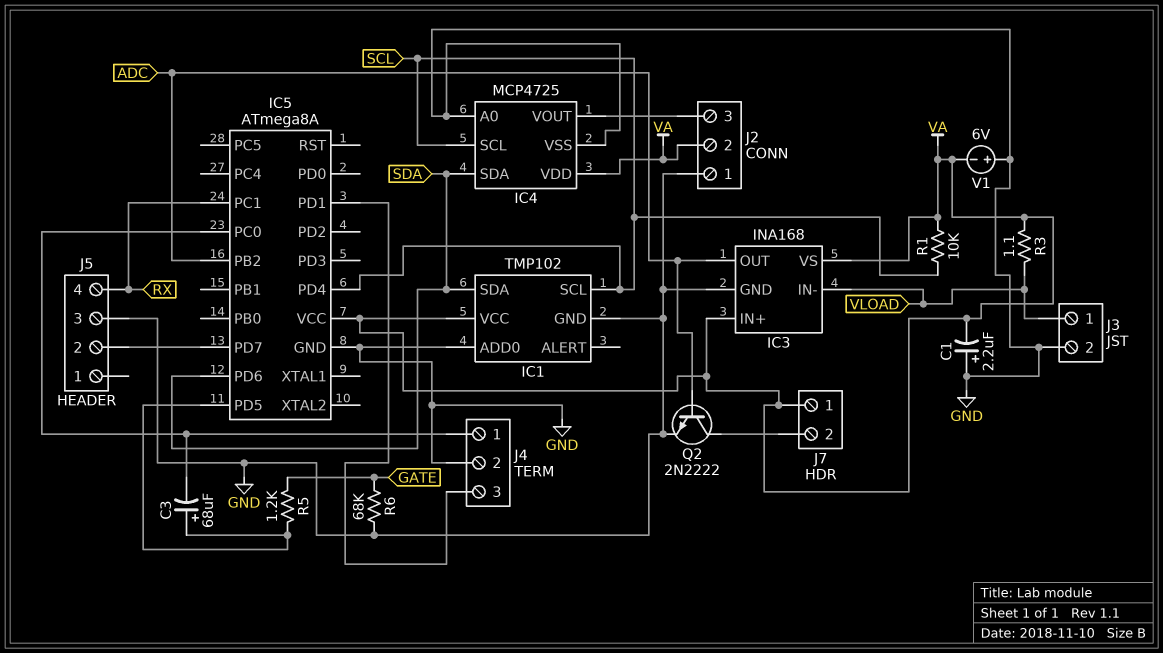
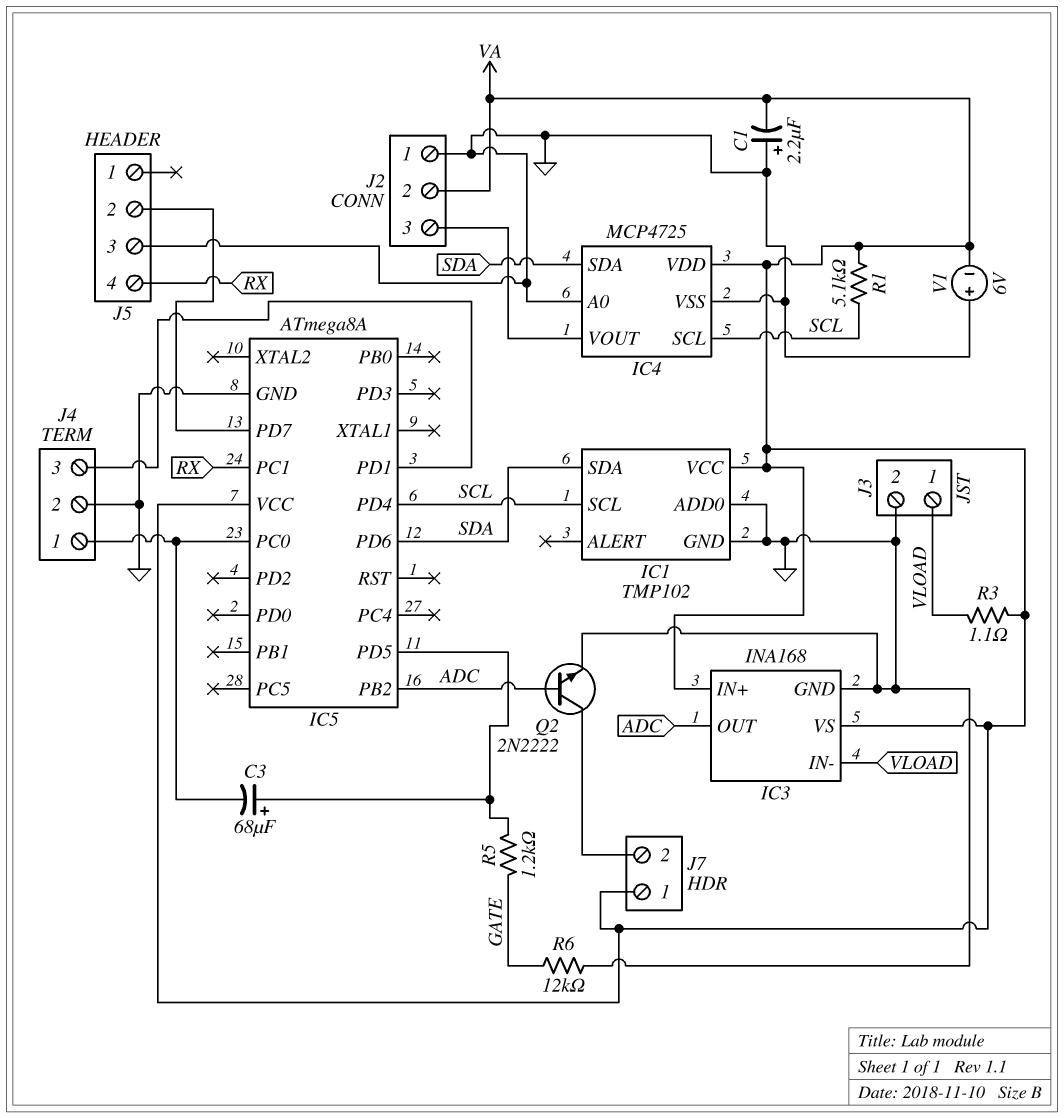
R1: 10k (SCL, VA) -> 5.1k (SCL, VA)
R6: 68k (GATE, GND) -> 12k (GATE, GND)

